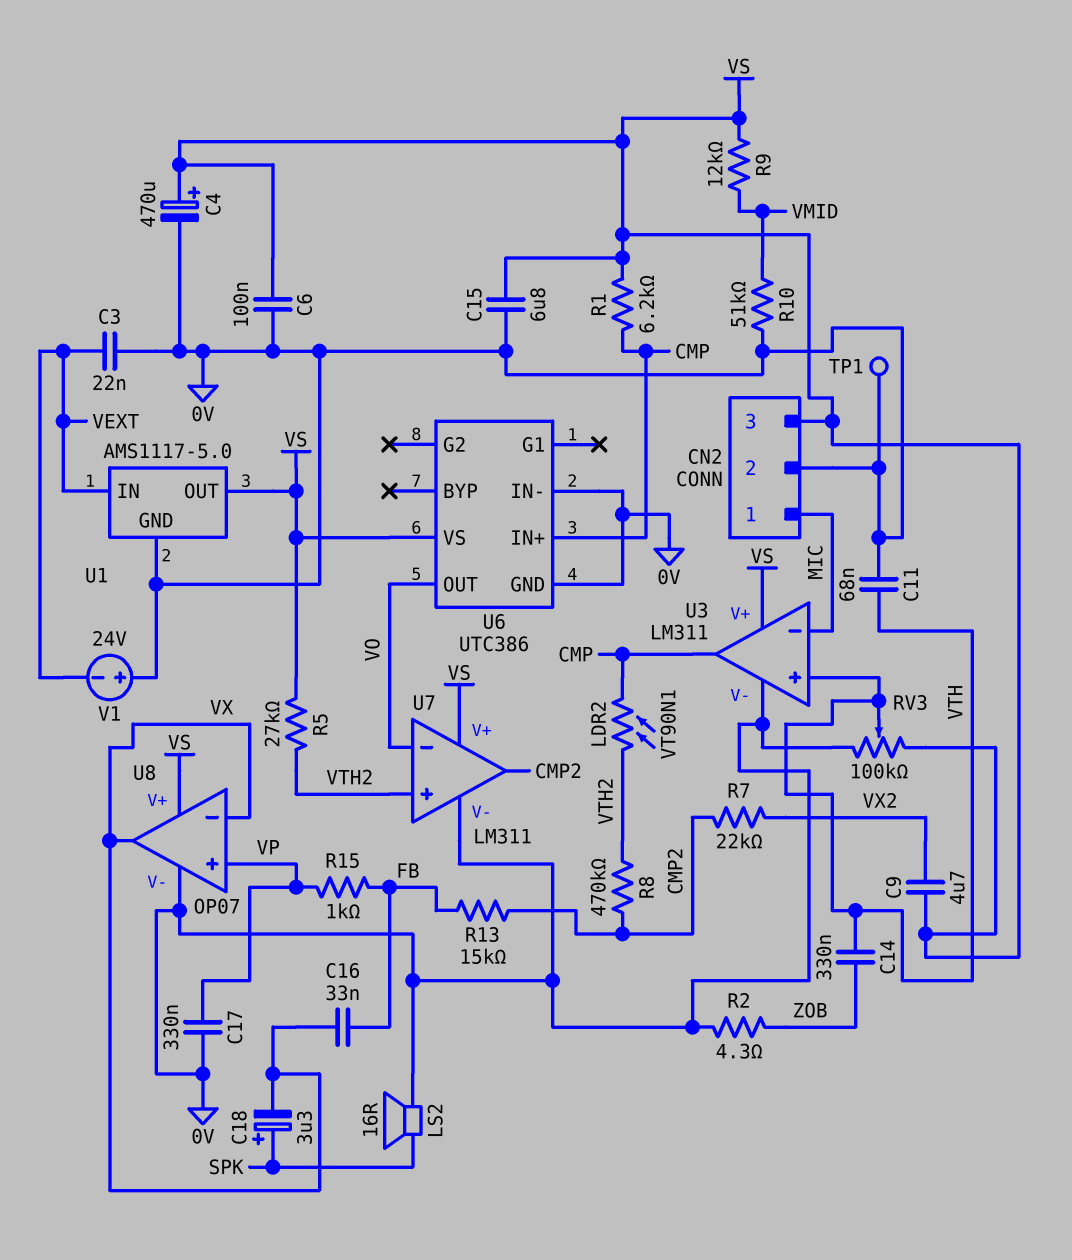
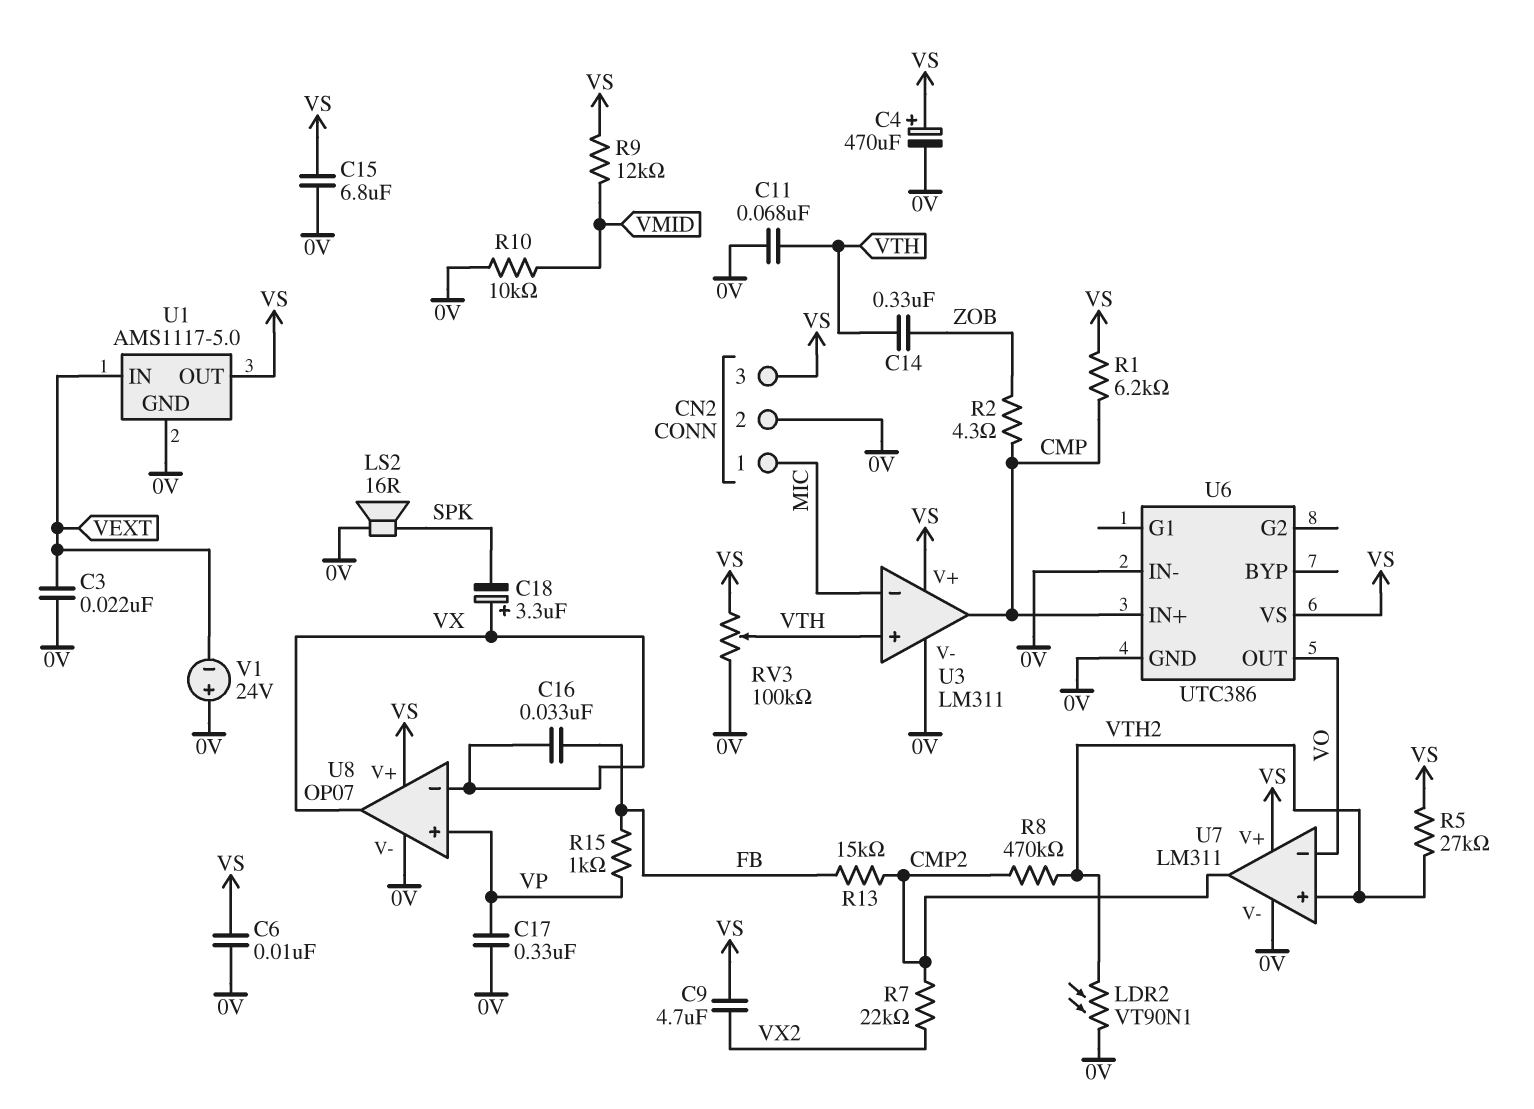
C6: 100nF (0V, VS) -> 10nF (0V, VS)
C18: 3.3uF (plus SPK, minus VX) -> 3.3uF (plus VX, minus SPK)
LDR2: VT90N1 (CMP, VTH2) -> VT90N1 (0V, VTH2)
R2: 4.3 (0V, ZOB) -> 4.3 (CMP, ZOB)
R10: 51k (0V, VMID) -> 10k (0V, VMID)
TP1: test point (0V) -> none

